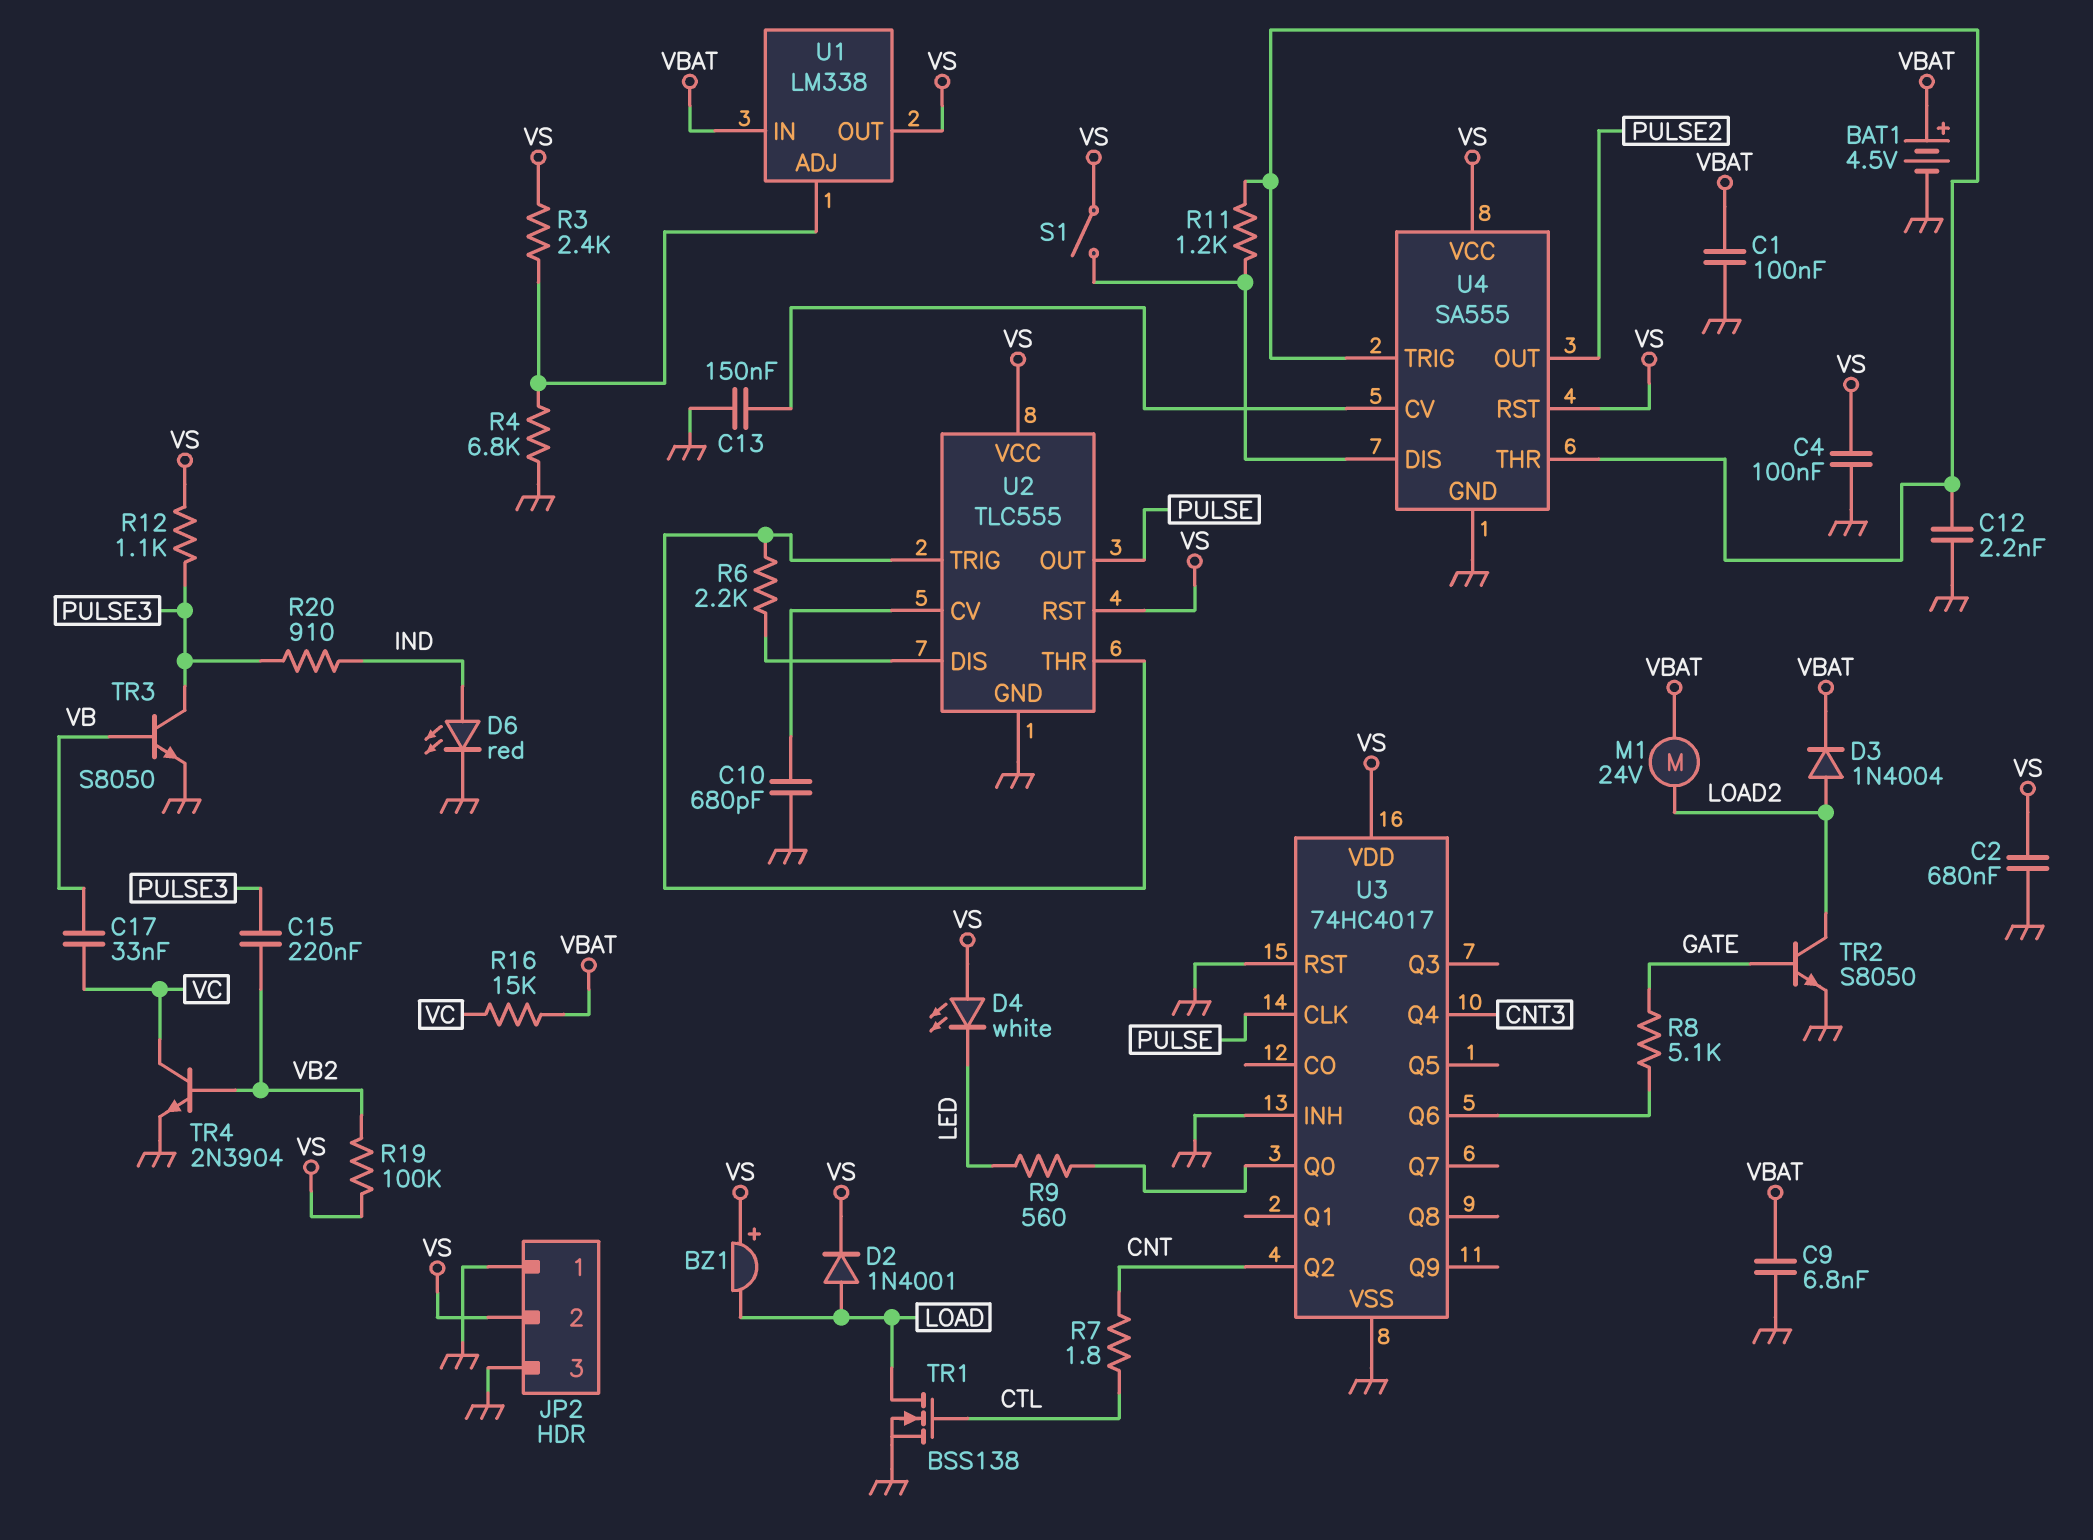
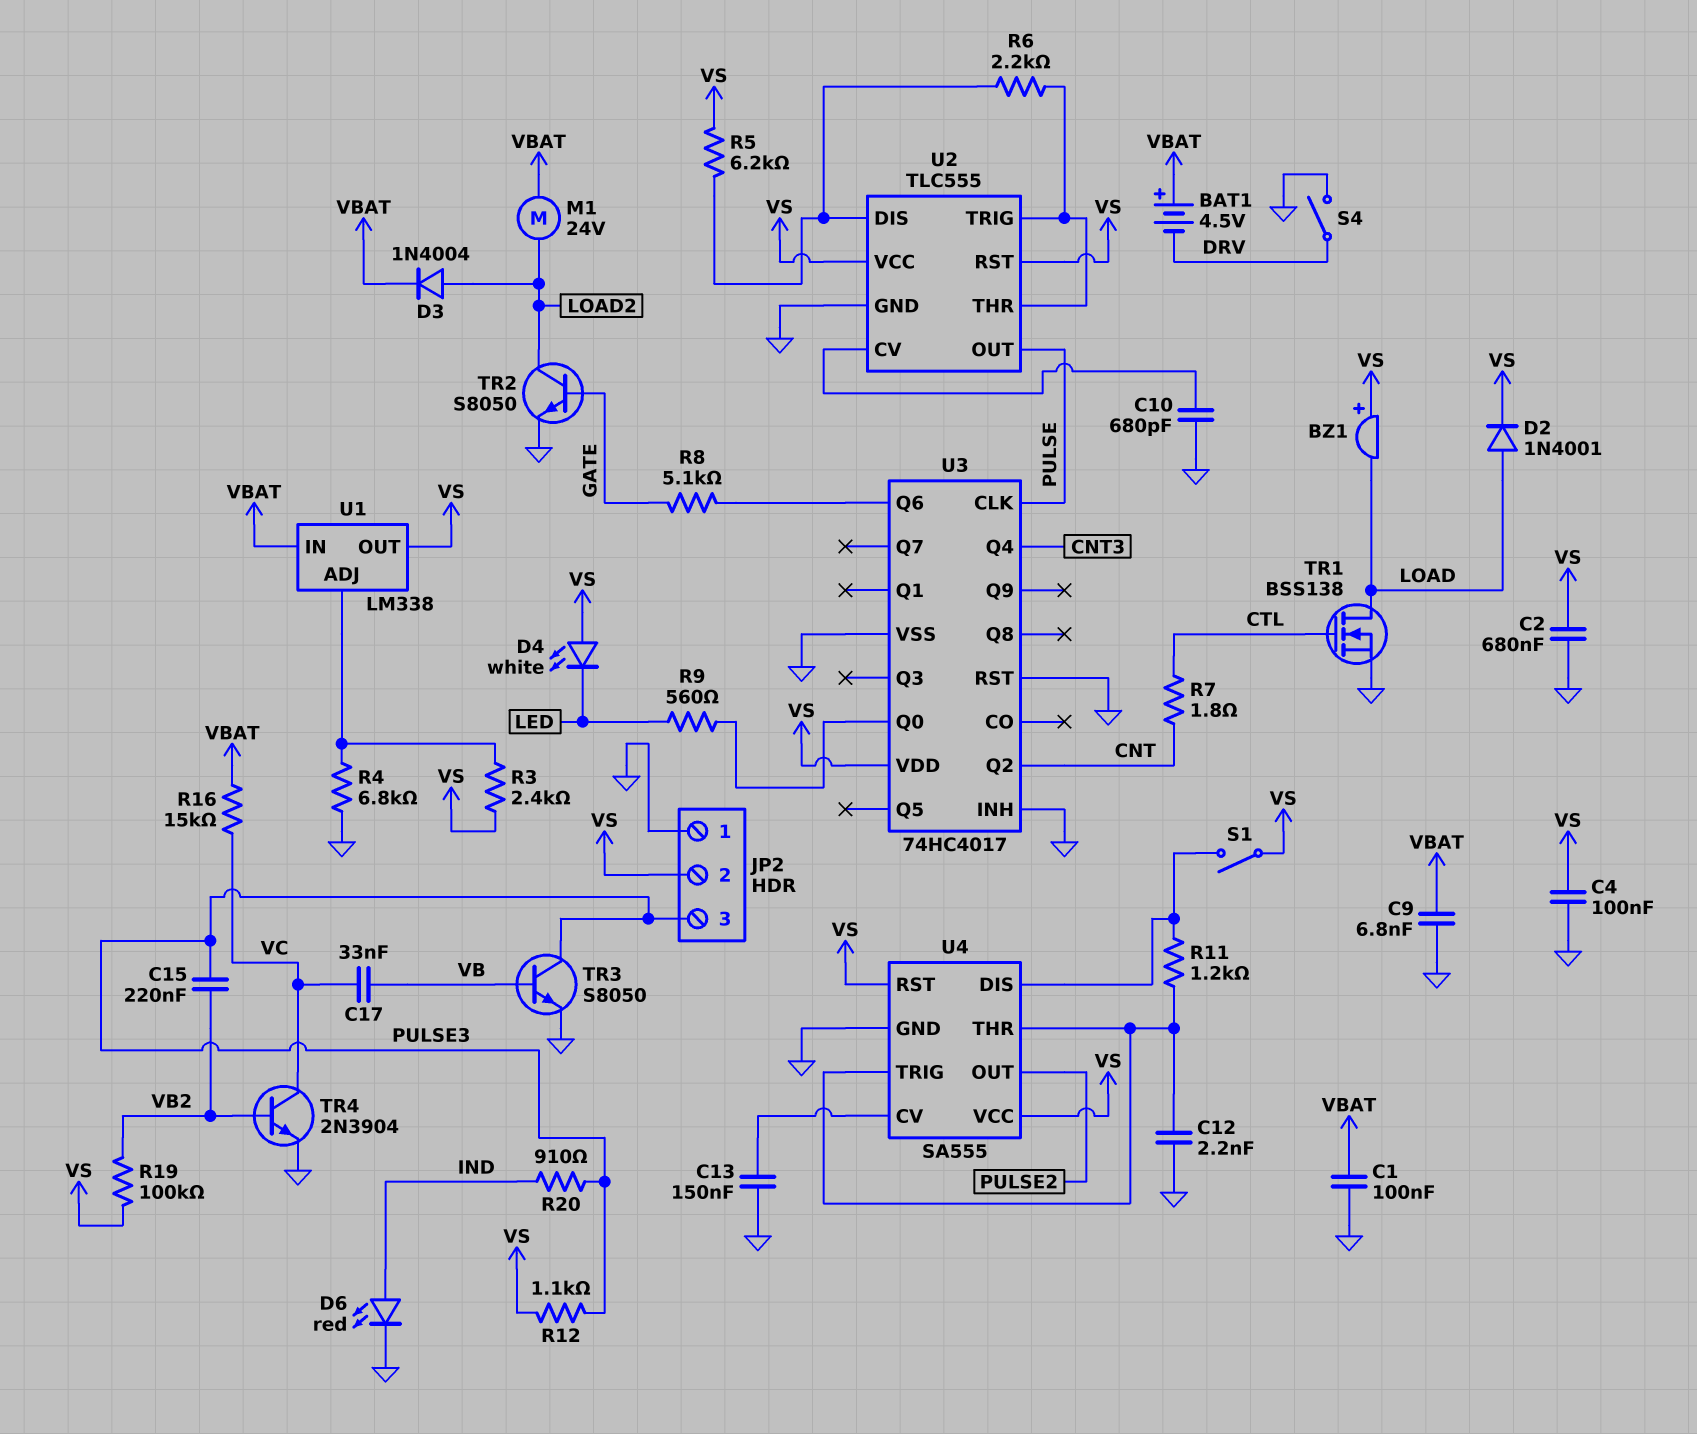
BAT1: 4.5V (plus VBAT, minus GND) -> 4.5V (plus VBAT, minus DRV)
JP2 pin 3: GND -> PULSE3
R5: none -> 6.2k (U2/DIS, VS)
S4: none -> switch (DRV, GND)

